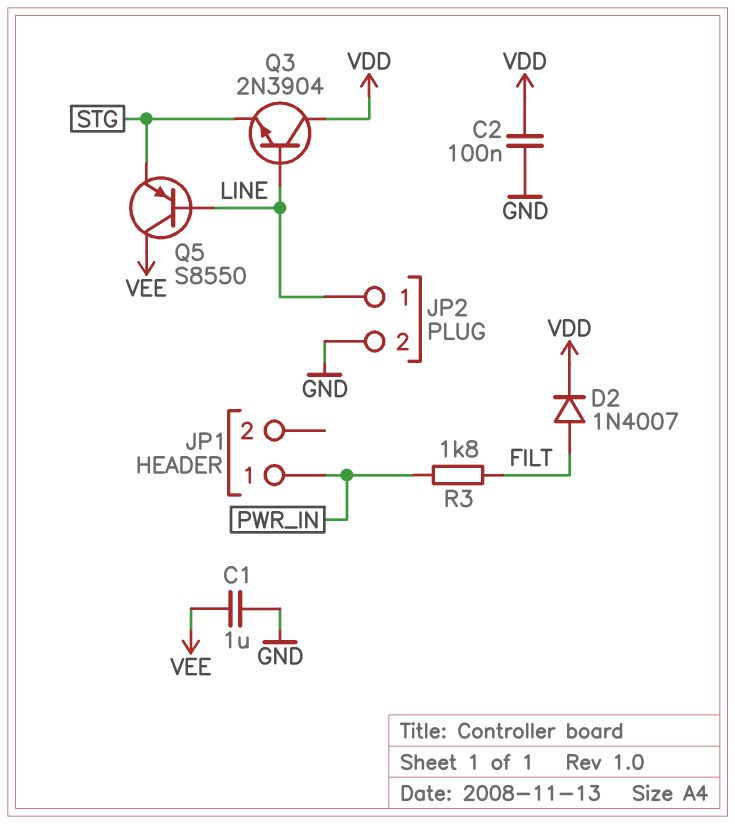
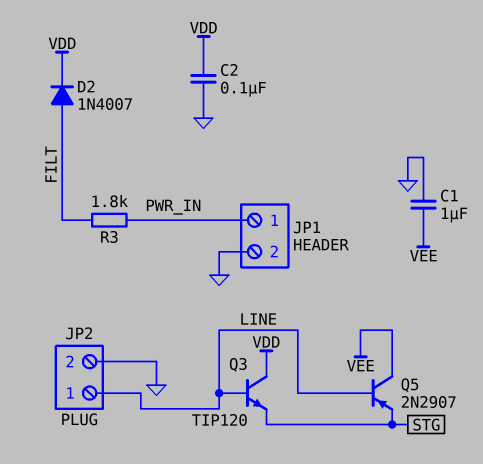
JP1 pin 2: none -> GND
Q3: NPN 2N3904 (B LINE, C VDD, E STG) -> NPN TIP120 (B LINE, C VDD, E STG)
Q5: PNP S8550 (B LINE, C VEE, E STG) -> PNP 2N2907 (B LINE, C VEE, E STG)

